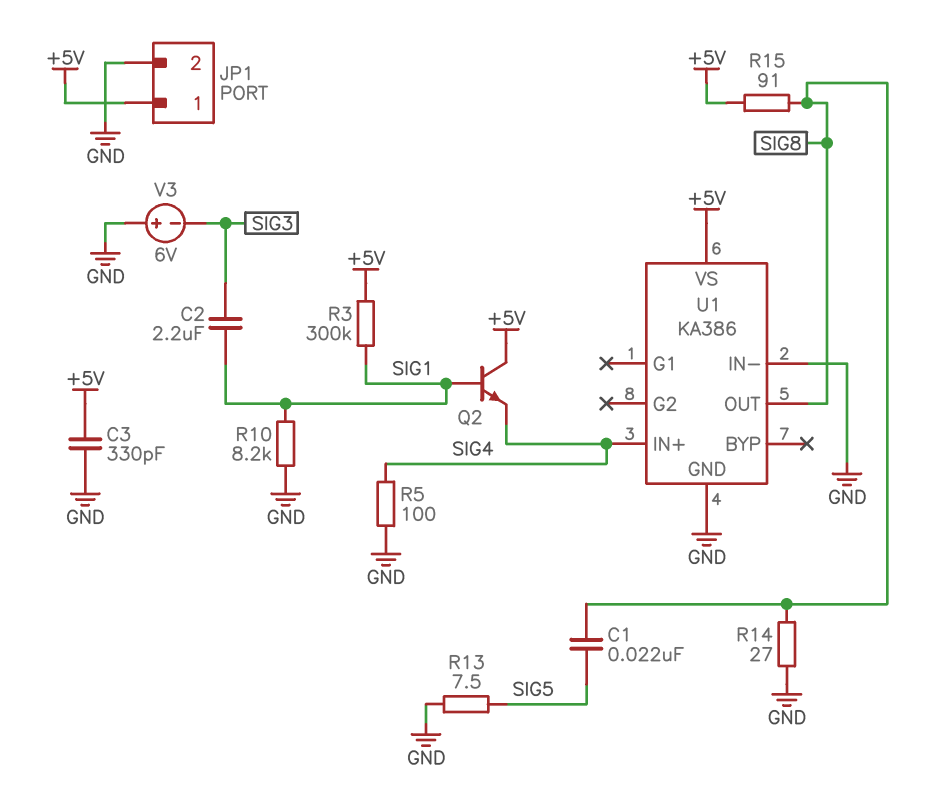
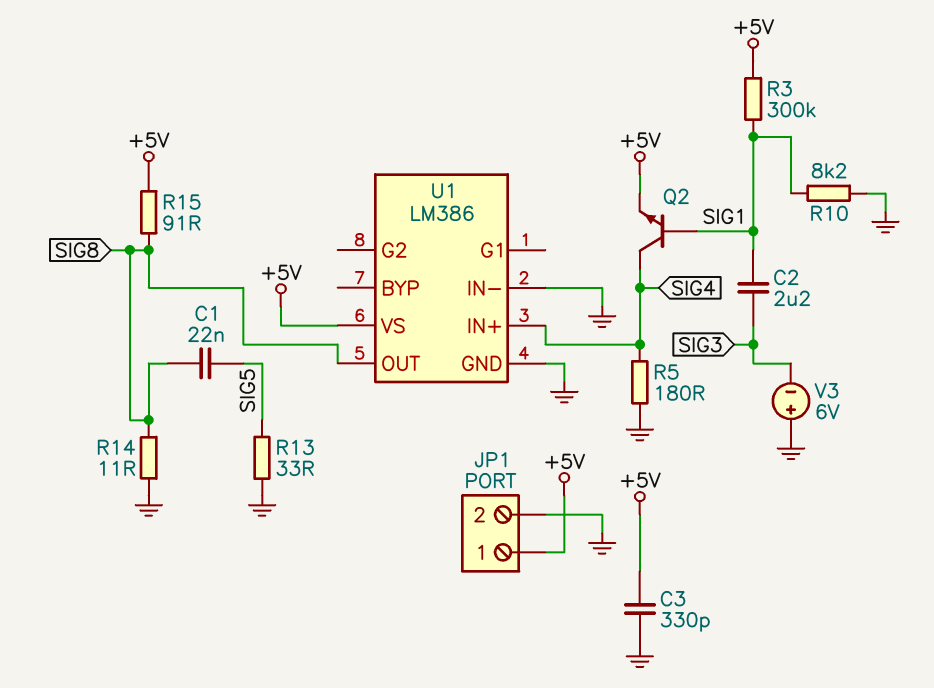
Q2: NPN (B SIG1, C +5V, E SIG4) -> NPN (B SIG1, C SIG4, E +5V)
R5: 100 (GND, SIG4) -> 180 (GND, SIG4)
R13: 7.5 (GND, SIG5) -> 33 (GND, SIG5)
R14: 27 (GND, SIG8) -> 11 (GND, SIG8)
U1: KA386 -> LM386

